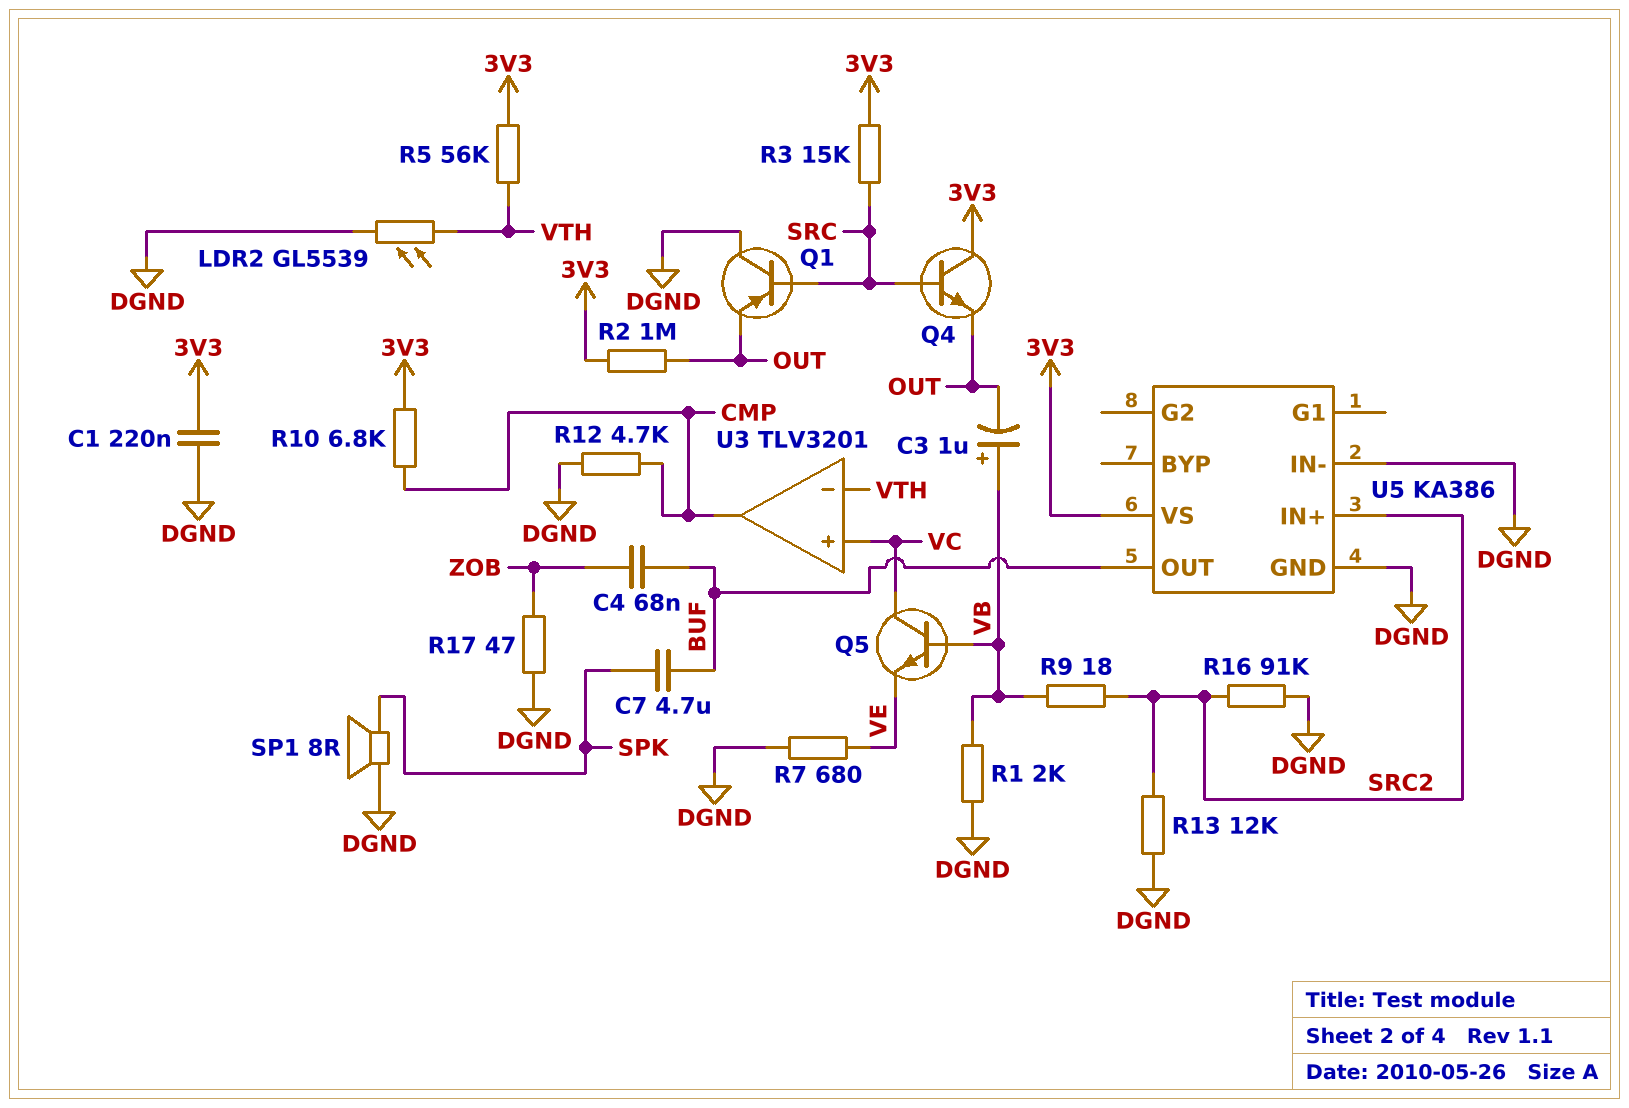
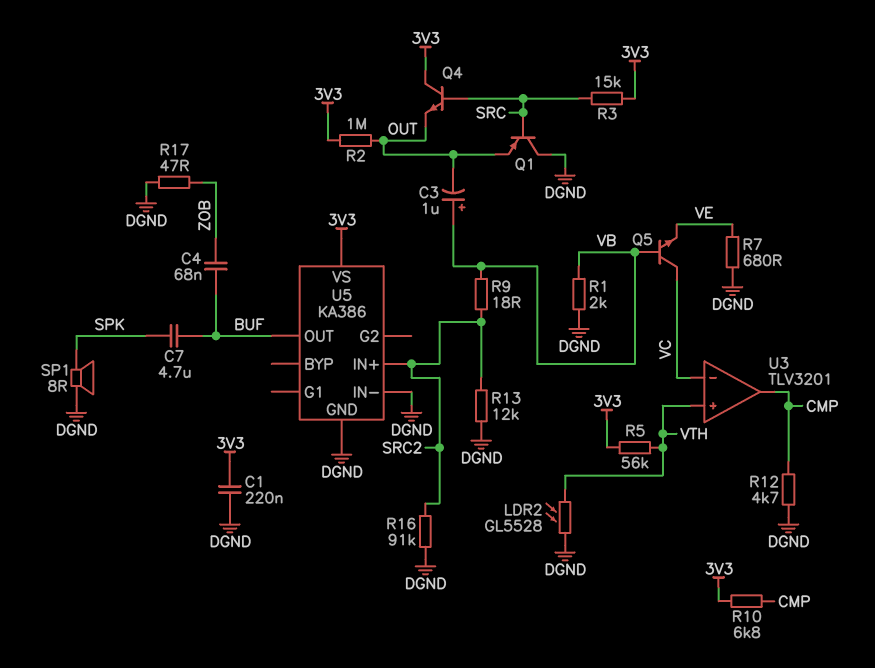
LDR2: GL5539 (DGND, VTH) -> GL5528 (DGND, VTH)
U3 pin in+: VC -> VTH
U3 pin in-: VTH -> VC

